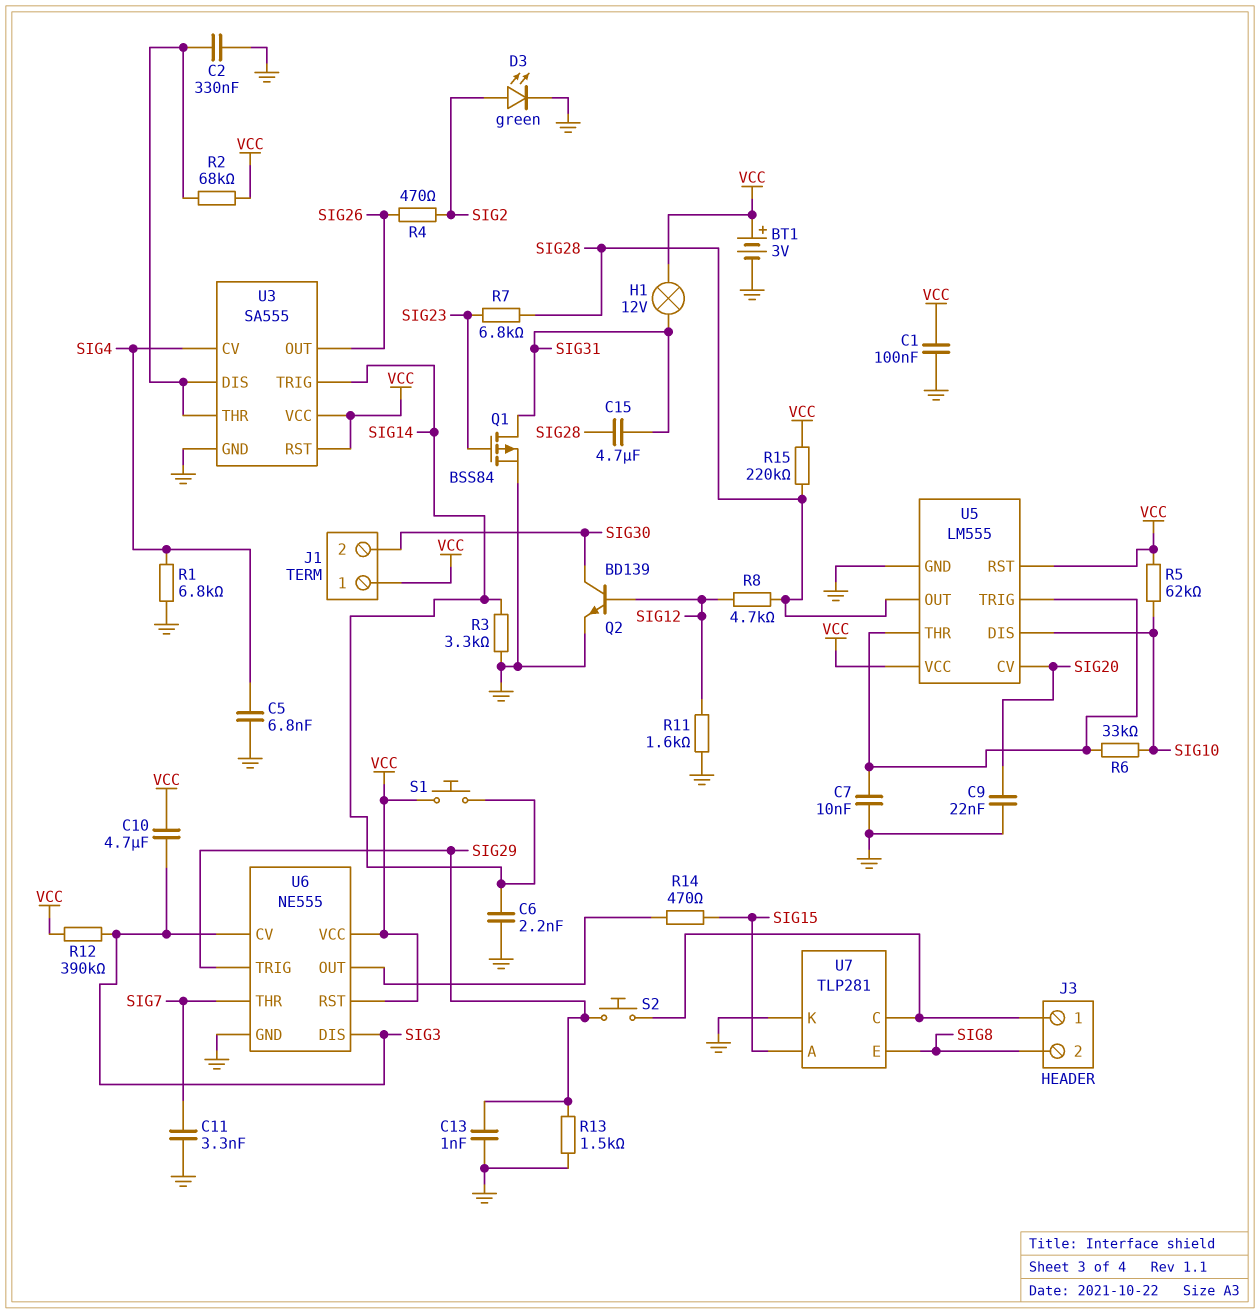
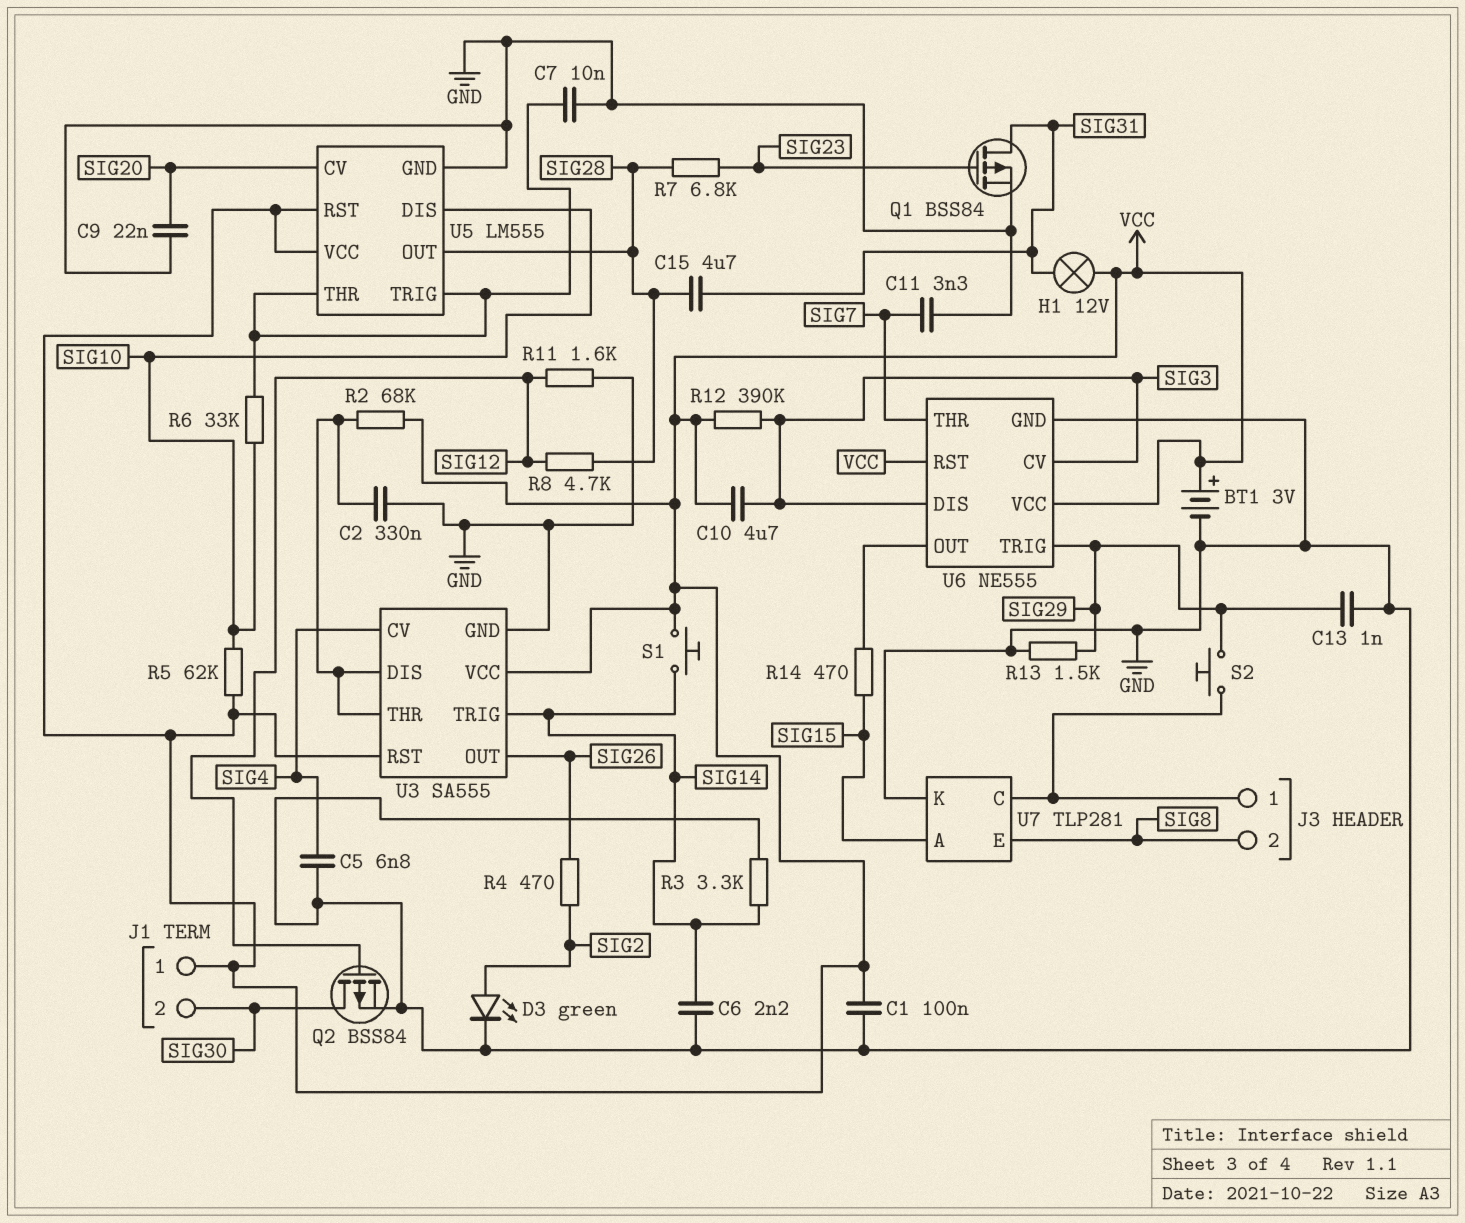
Q2: NPN BD139 (B SIG12, C SIG30, E GND) -> PMOS BSS84 (G SIG12, D SIG30, S GND)
R1: 6.8k (GND, SIG4) -> none
R15: 220k (SIG28, VCC) -> none

